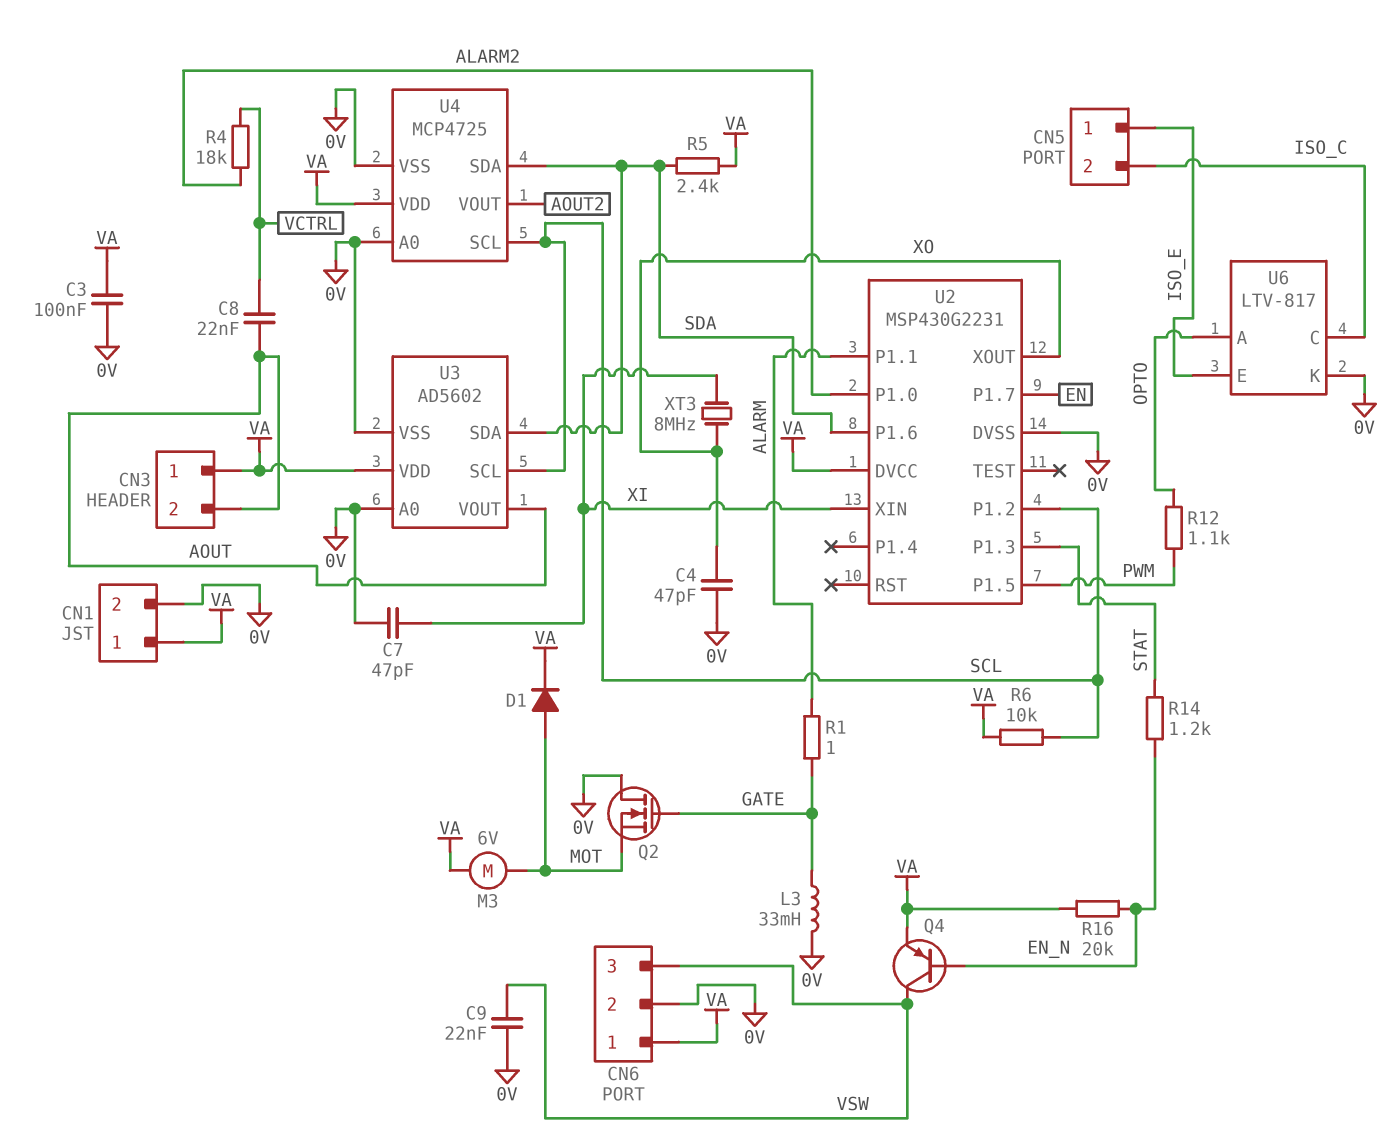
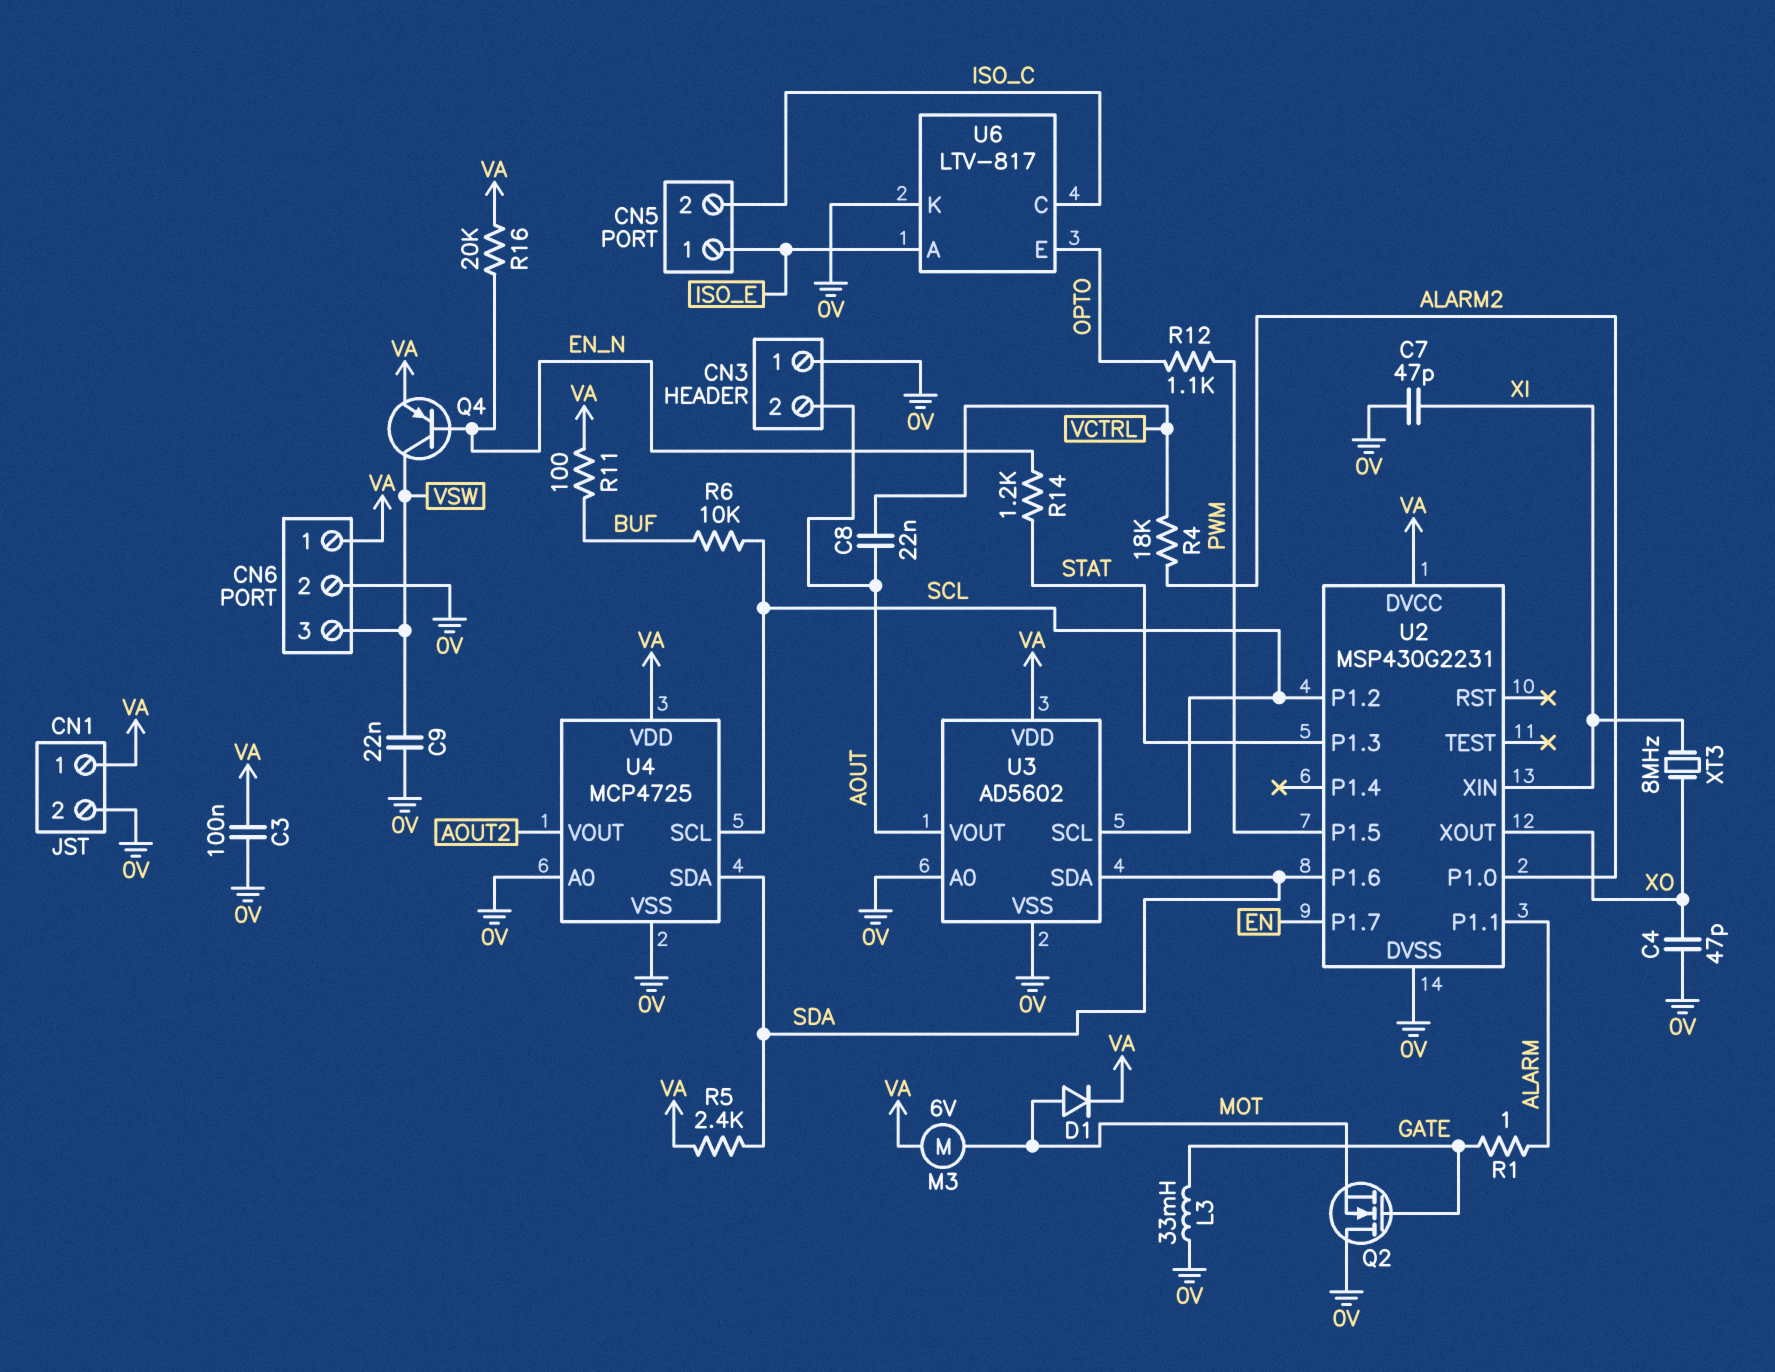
CN3 pin 1: VA -> 0V
R6: 10k (SCL, VA) -> 10k (BUF, SCL)
R11: none -> 100 (BUF, VA)
U6 pin A: OPTO -> ISO_E
U6 pin E: ISO_E -> OPTO

